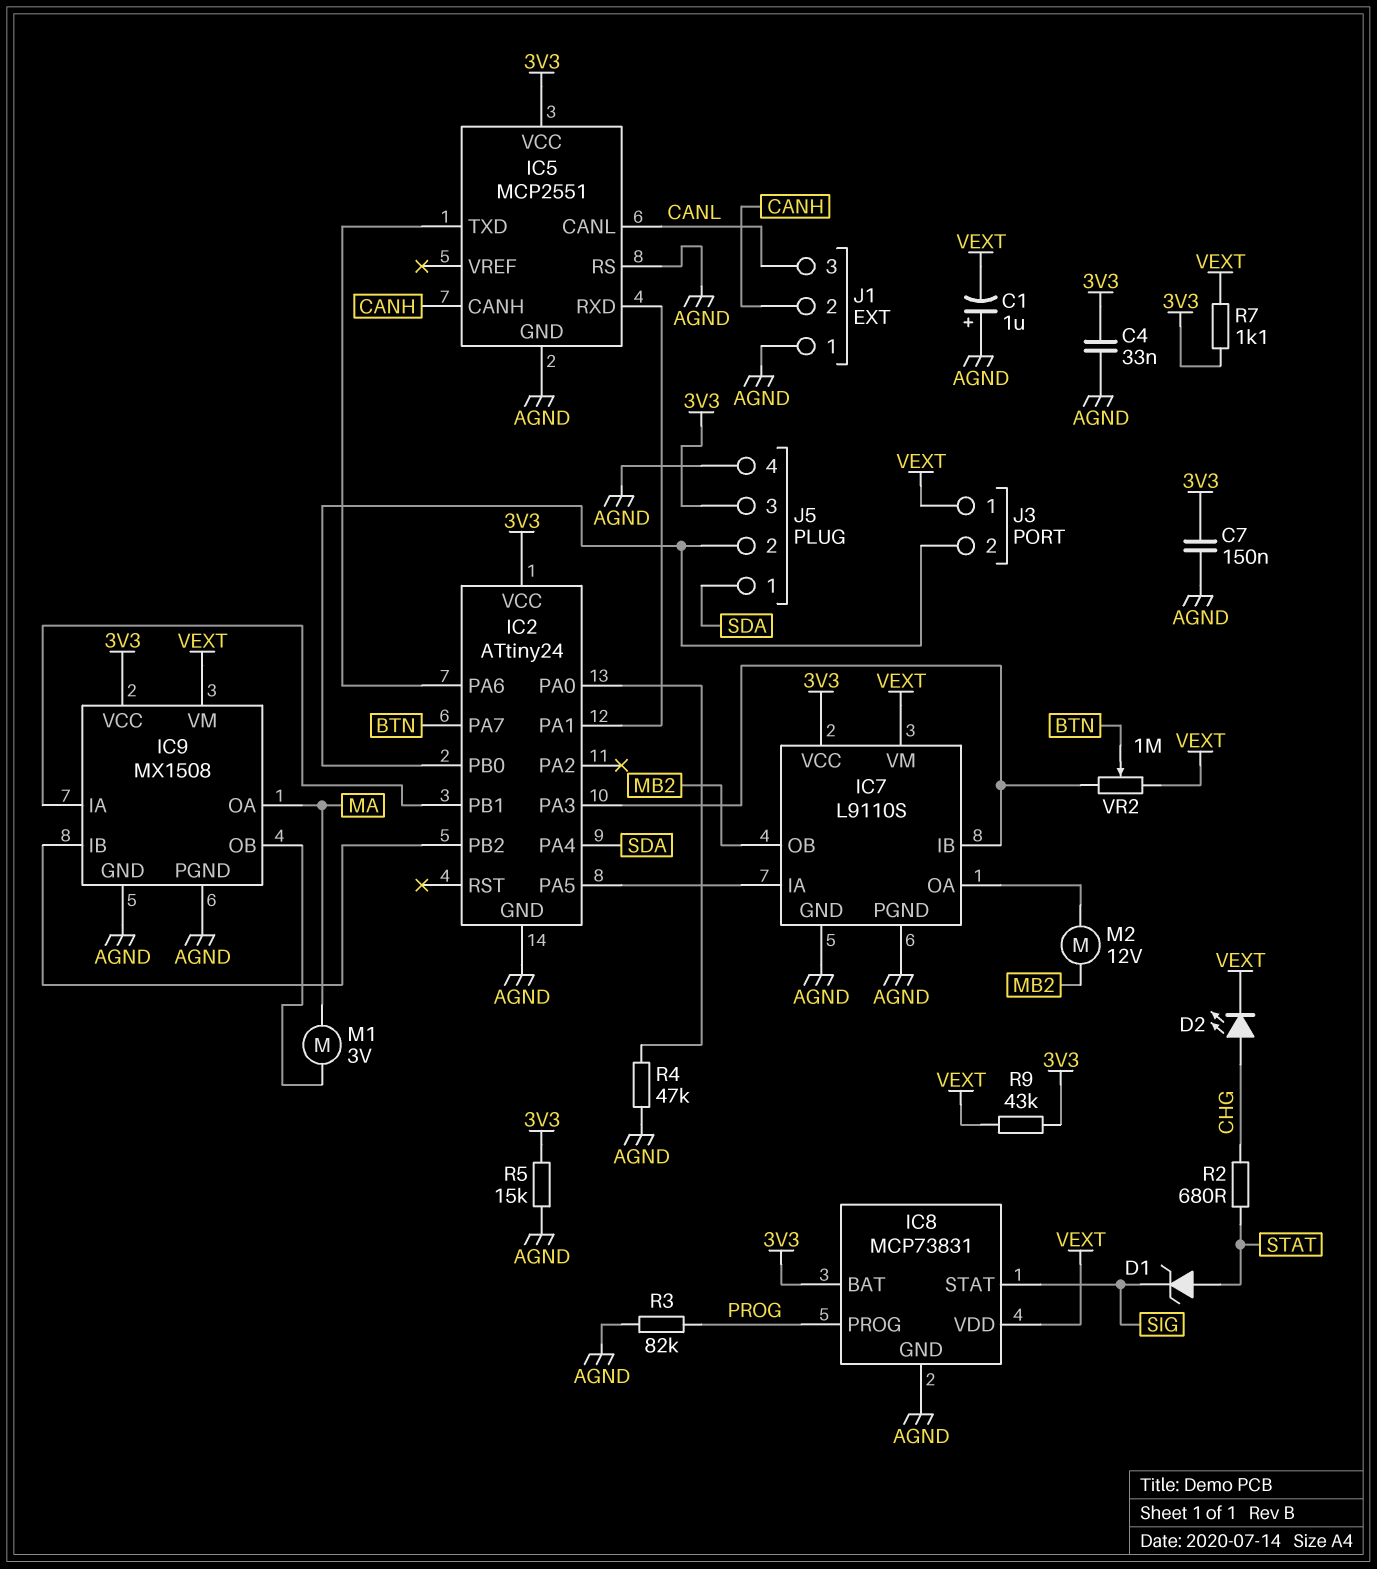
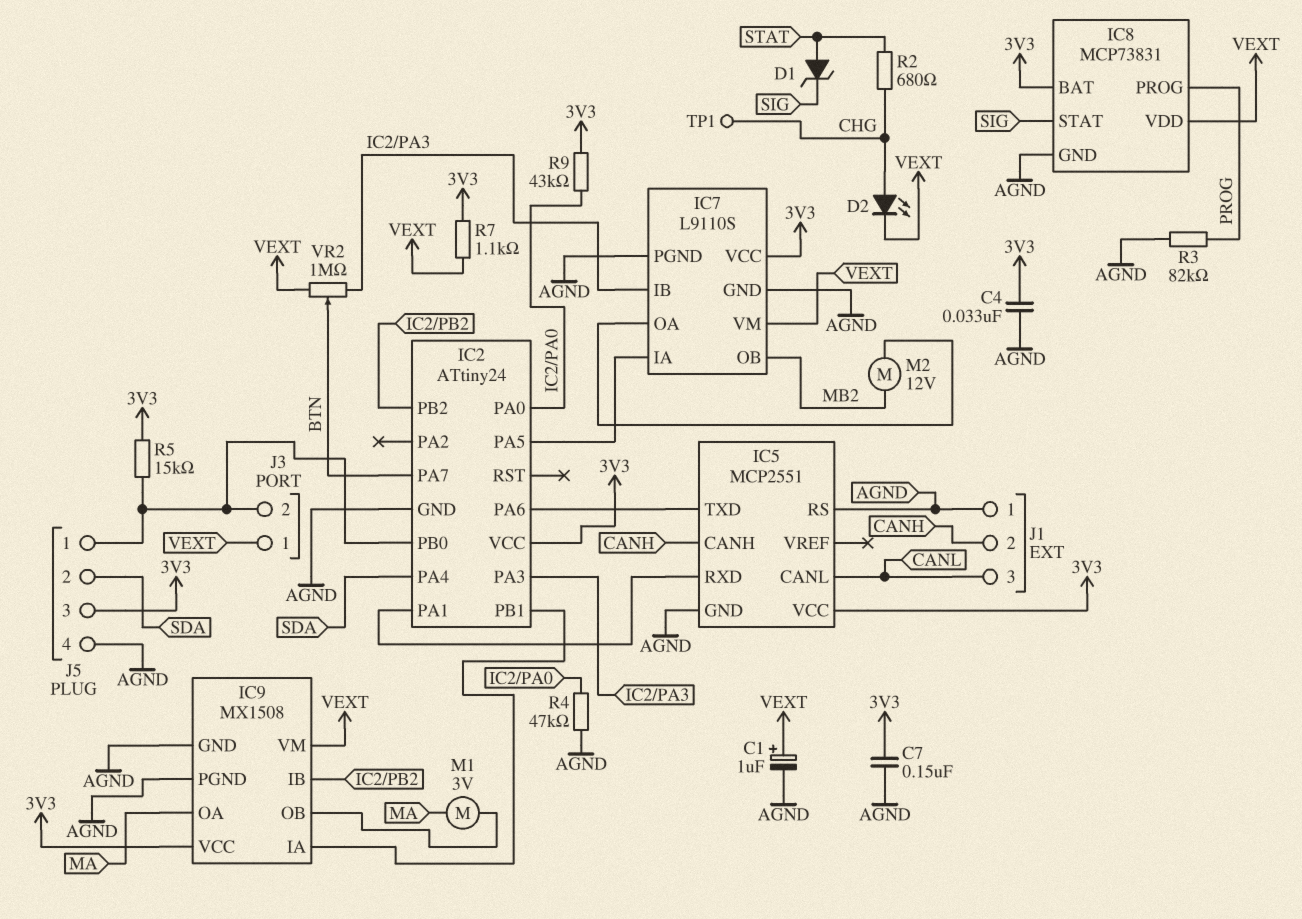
C1: 1uF (plus AGND, minus VEXT) -> 1uF (plus VEXT, minus AGND)
J5 pin 1: SDA -> IC2/PB0
J5 pin 2: IC2/PB0 -> SDA
R5: 15k (3V3, AGND) -> 15k (3V3, IC2/PB0)
R9: 43k (3V3, VEXT) -> 43k (3V3, IC2/PA0)
TP1: none -> test point (CHG)

